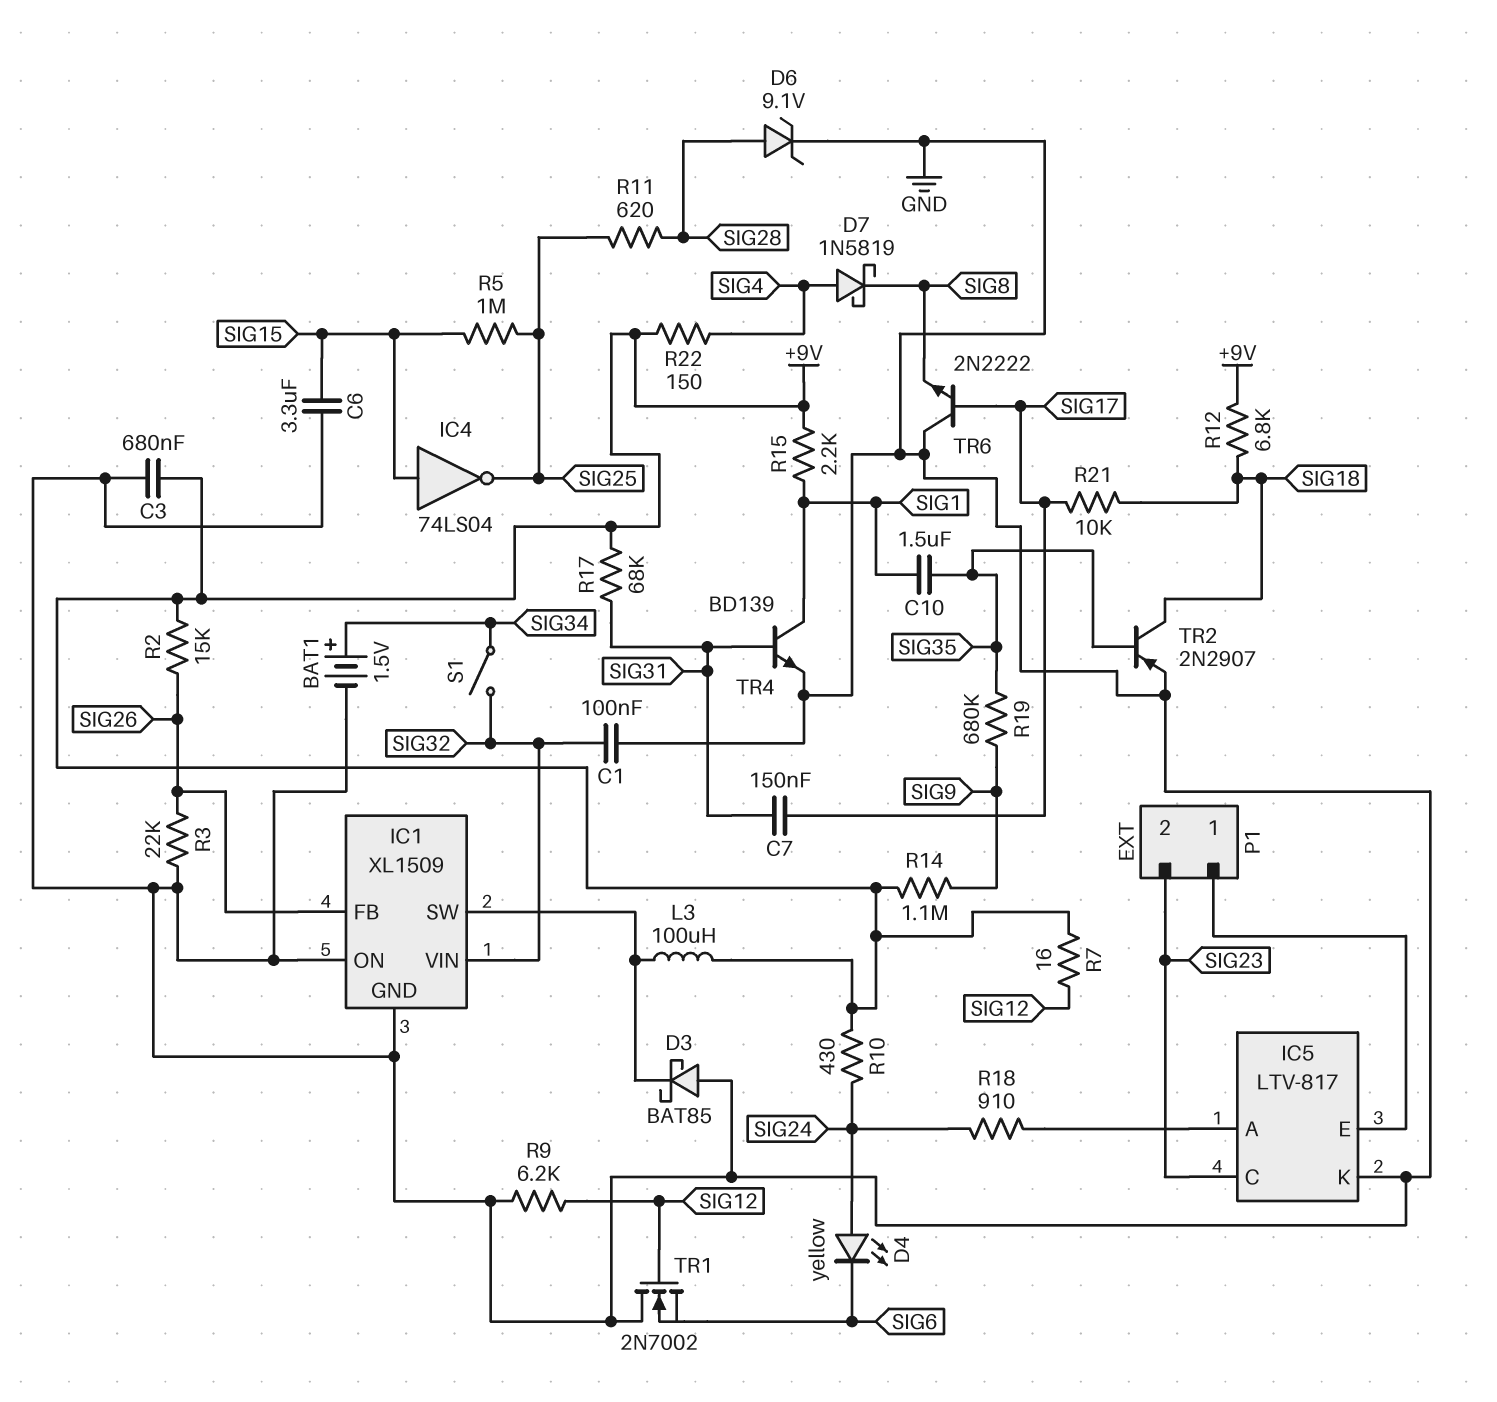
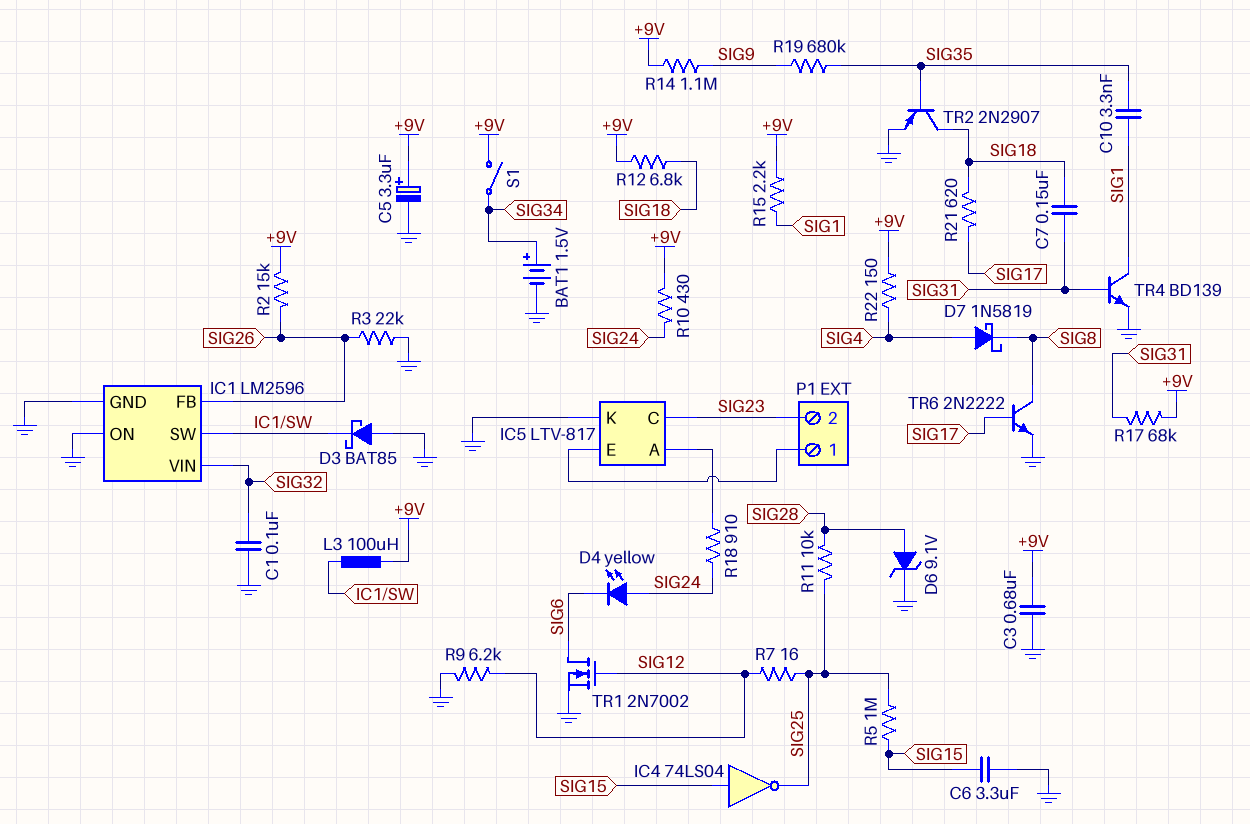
C5: none -> 3.3uF (plus +9V, minus GND)
C7: 150nF (SIG17, SIG31) -> 150nF (SIG18, SIG31)
C10: 1.5uF (SIG1, SIG35) -> 3.3nF (SIG1, SIG35)
IC1: XL1509 -> LM2596
R7: 16 (+9V, SIG12) -> 16 (SIG12, SIG25)
R11: 620 (SIG25, SIG28) -> 10k (SIG25, SIG28)
R21: 10k (SIG17, SIG18) -> 620 (SIG17, SIG18)
S1: switch (SIG32, SIG34) -> switch (+9V, SIG34)
TR1: NMOS 2N7002 (G SIG12, D GND, S SIG6) -> NMOS 2N7002 (G SIG12, D SIG6, S GND)
TR6: NPN 2N2222 (B SIG17, C GND, E SIG8) -> NPN 2N2222 (B SIG17, C SIG8, E GND)

